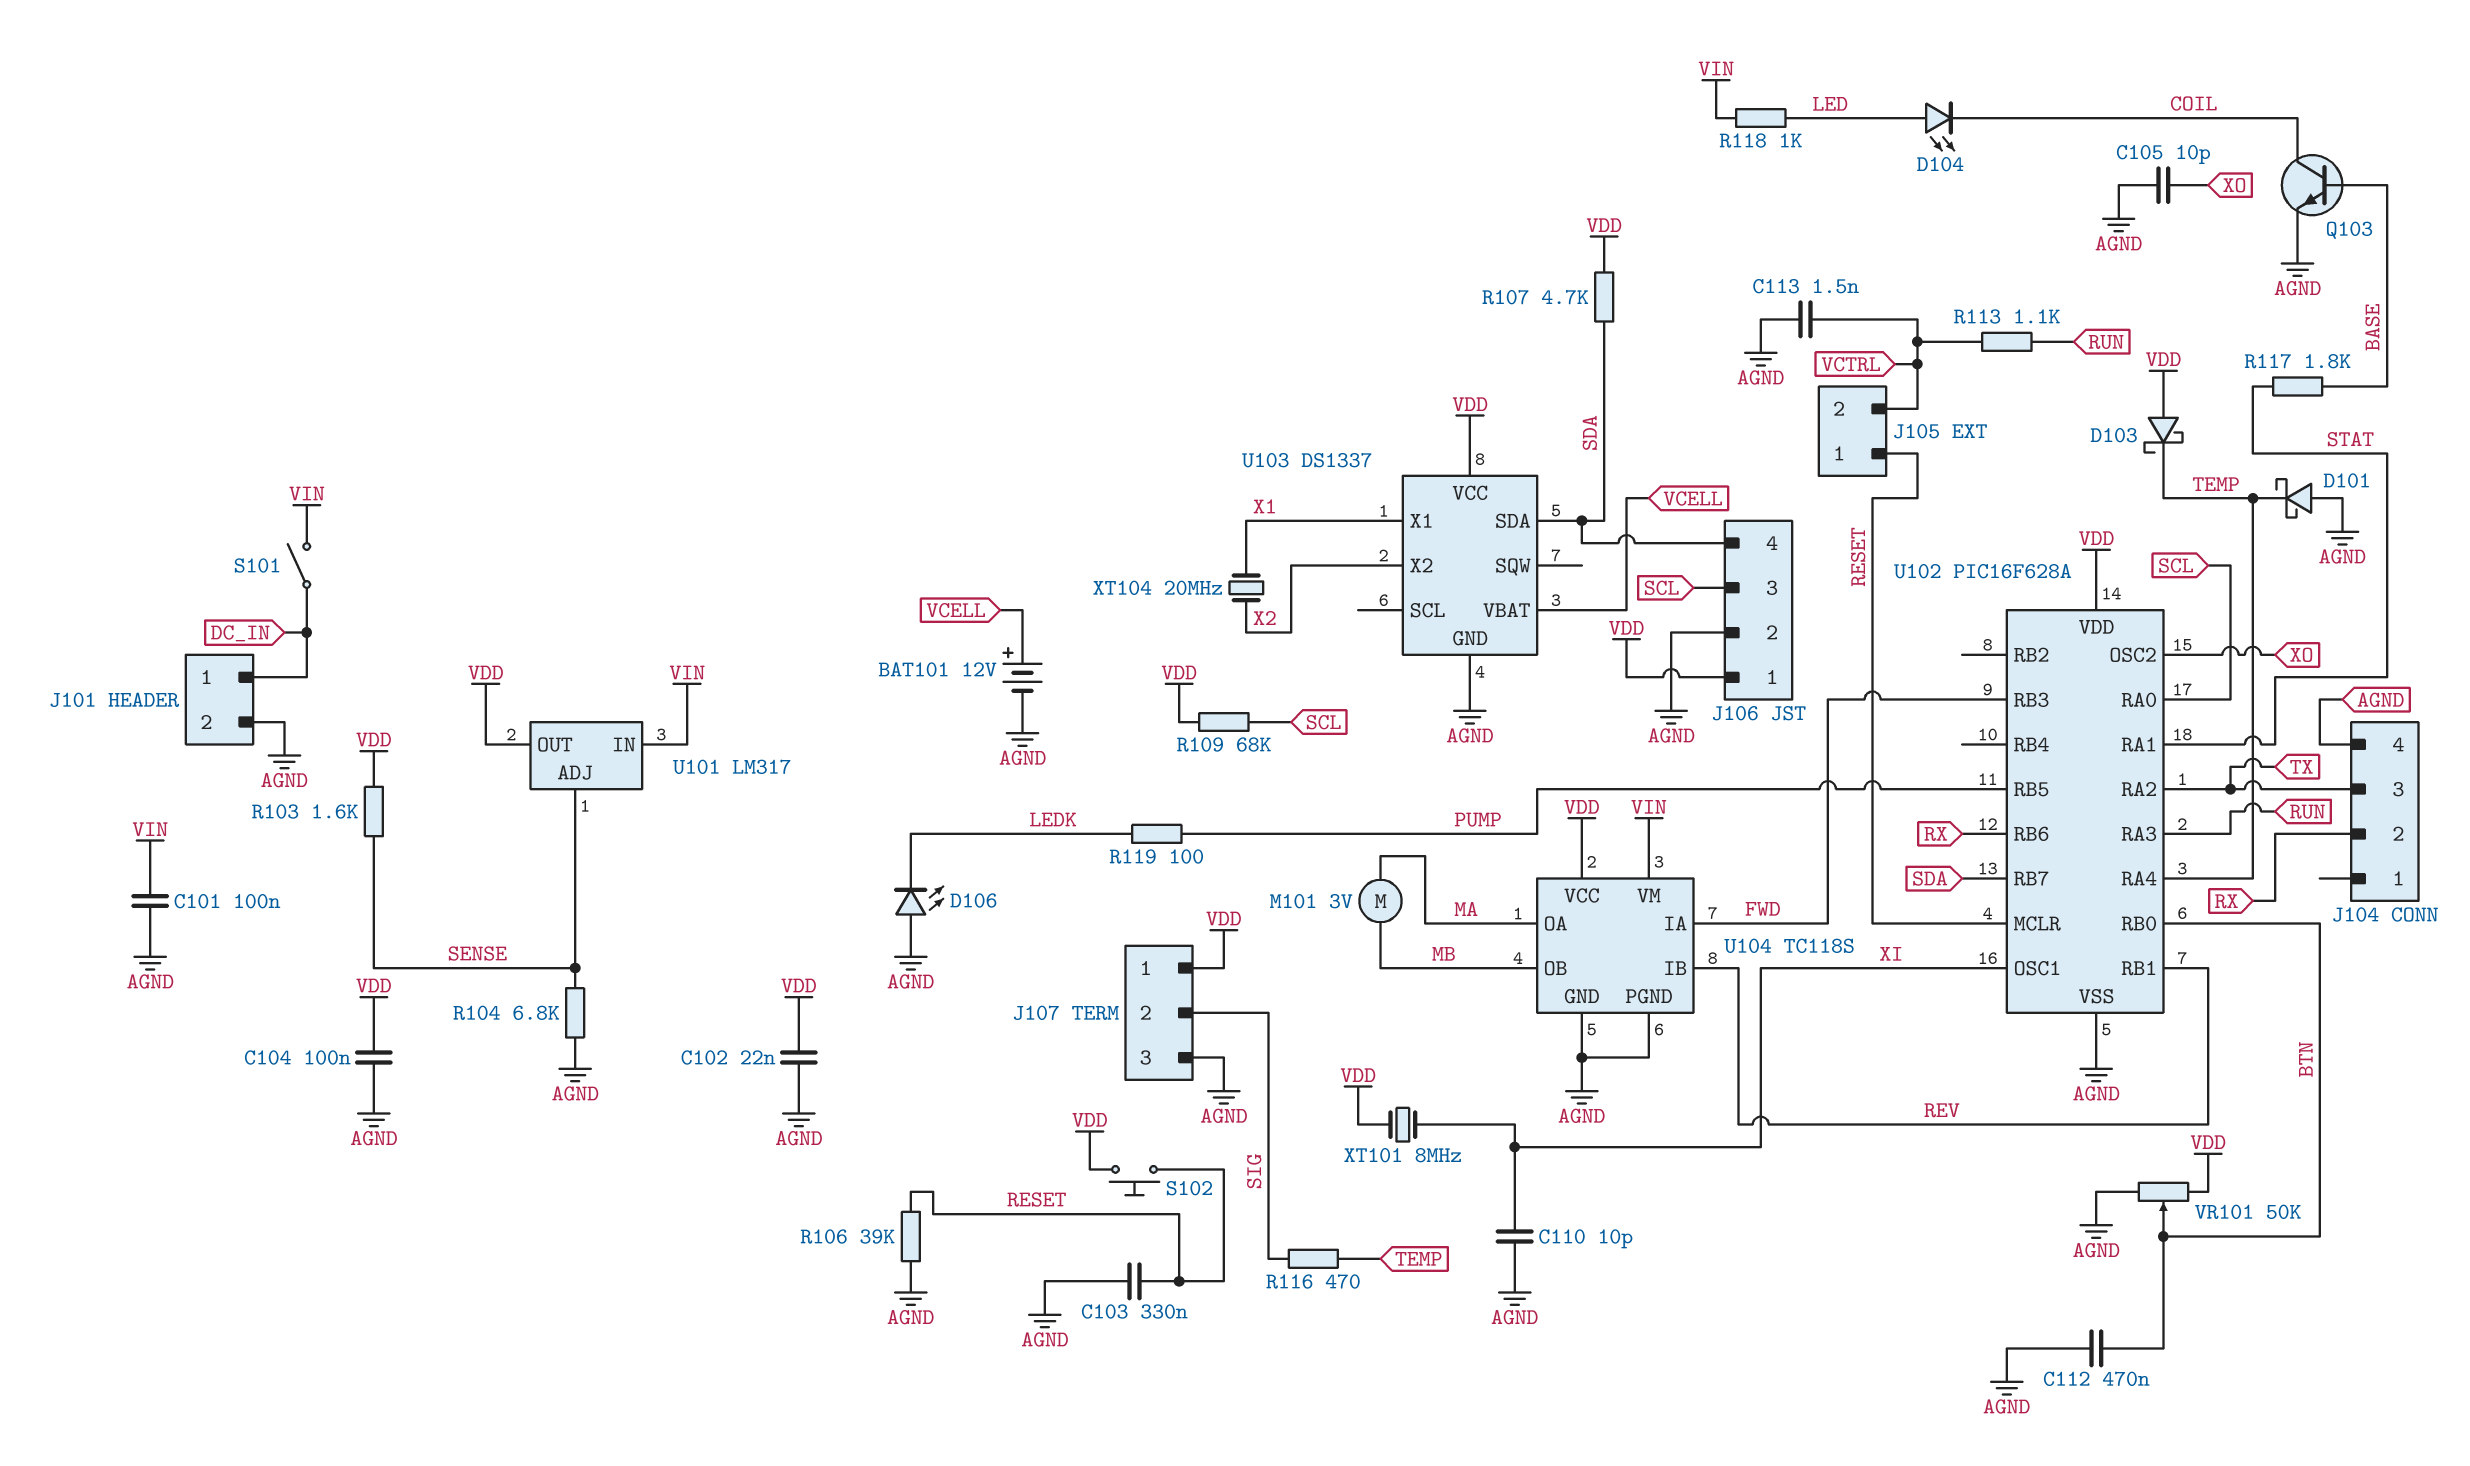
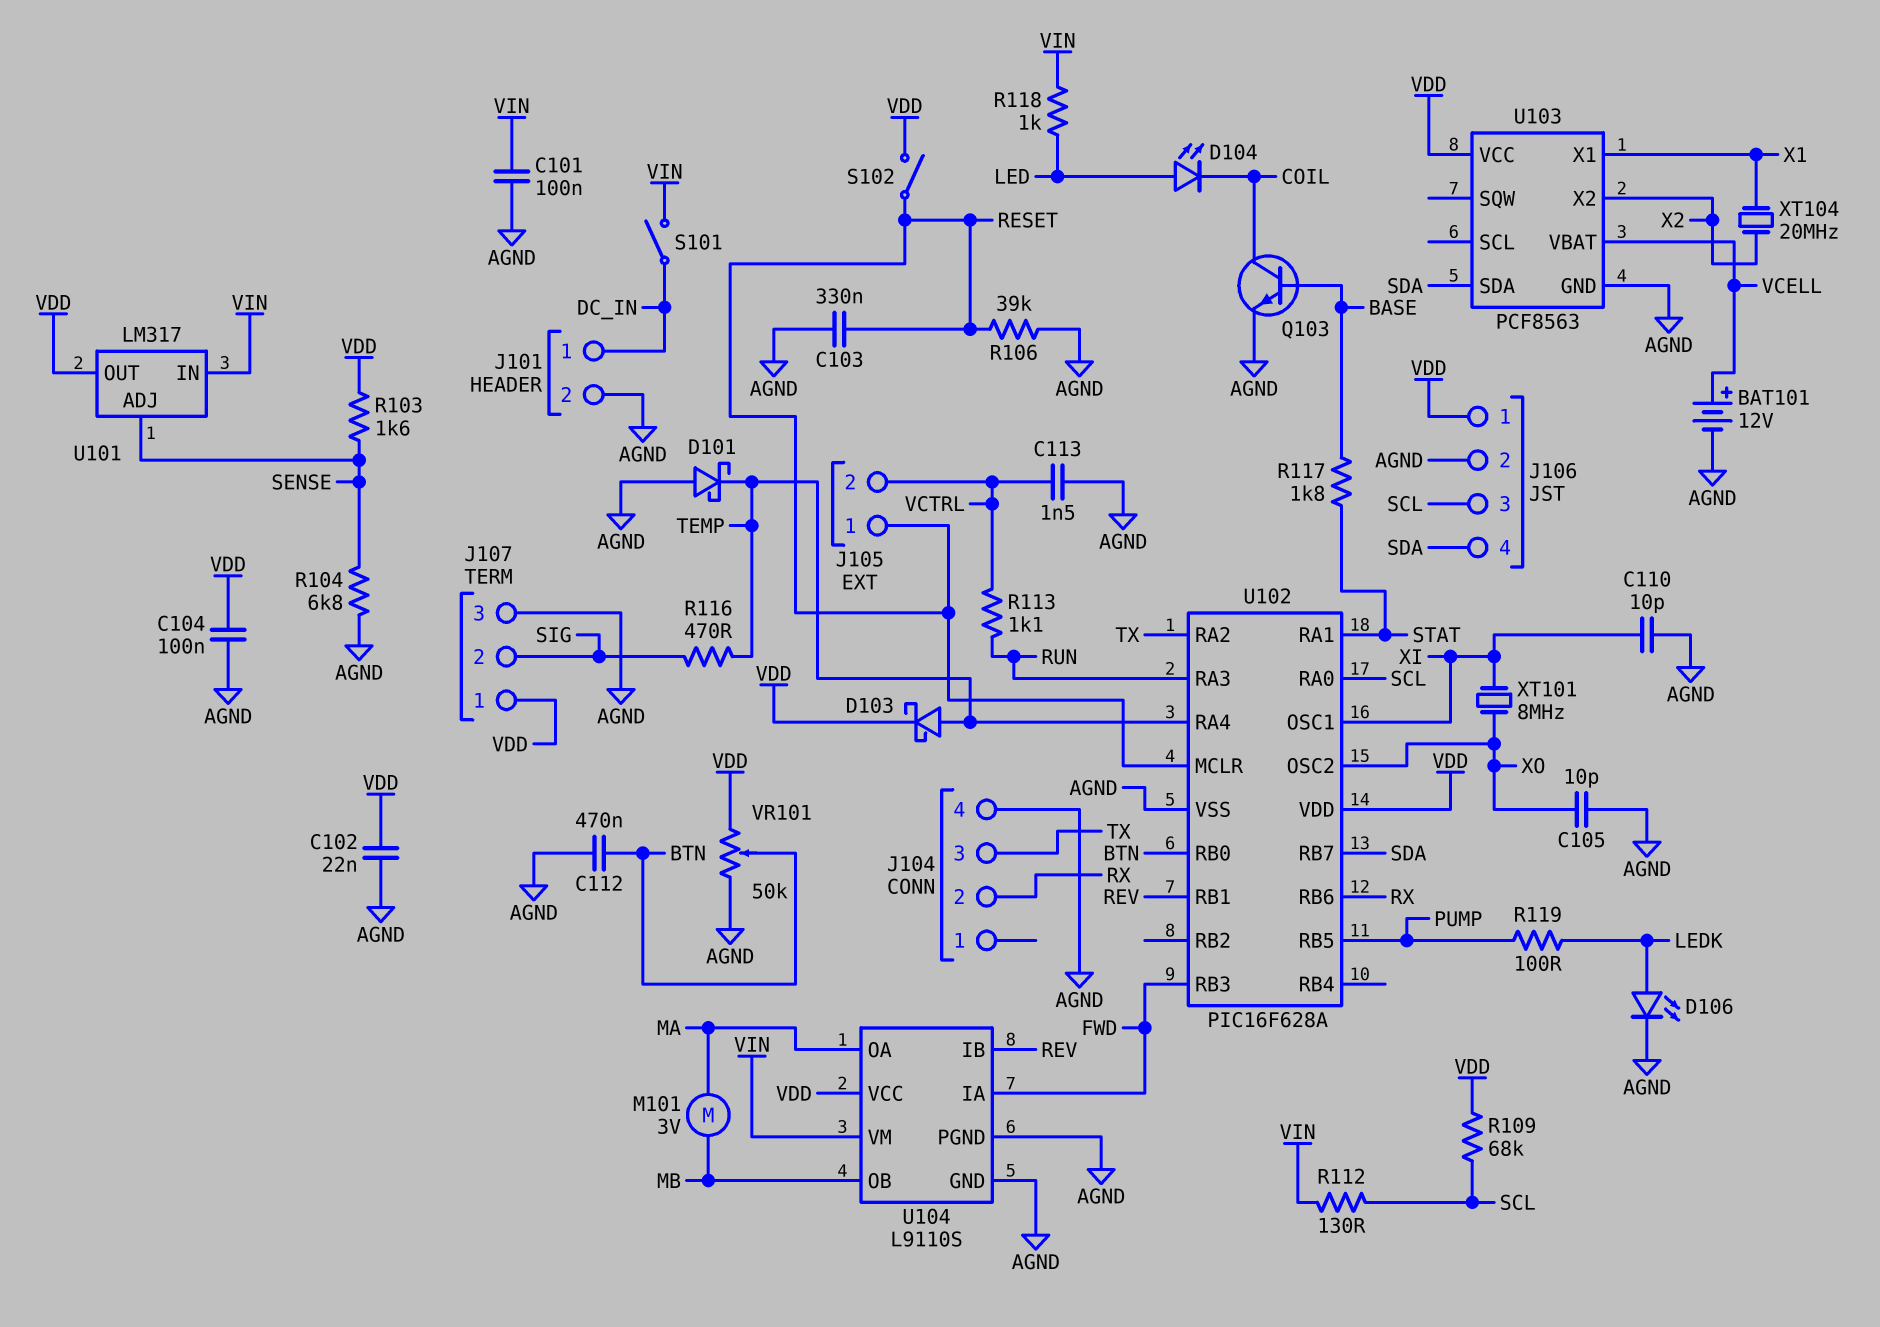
D103: schottky (A VDD, K TEMP) -> schottky (A TEMP, K VDD)
D106: LED (A AGND, K LEDK) -> LED (A LEDK, K AGND)
R107: 4.7k (SDA, VDD) -> none
R112: none -> 130 (SCL, VIN)
S102: button (RESET, VDD) -> switch (RESET, VDD)
U103: DS1337 -> PCF8563
U104: TC118S -> L9110S
XT101: 8MHz (VDD, XI) -> 8MHz (XI, XO)

